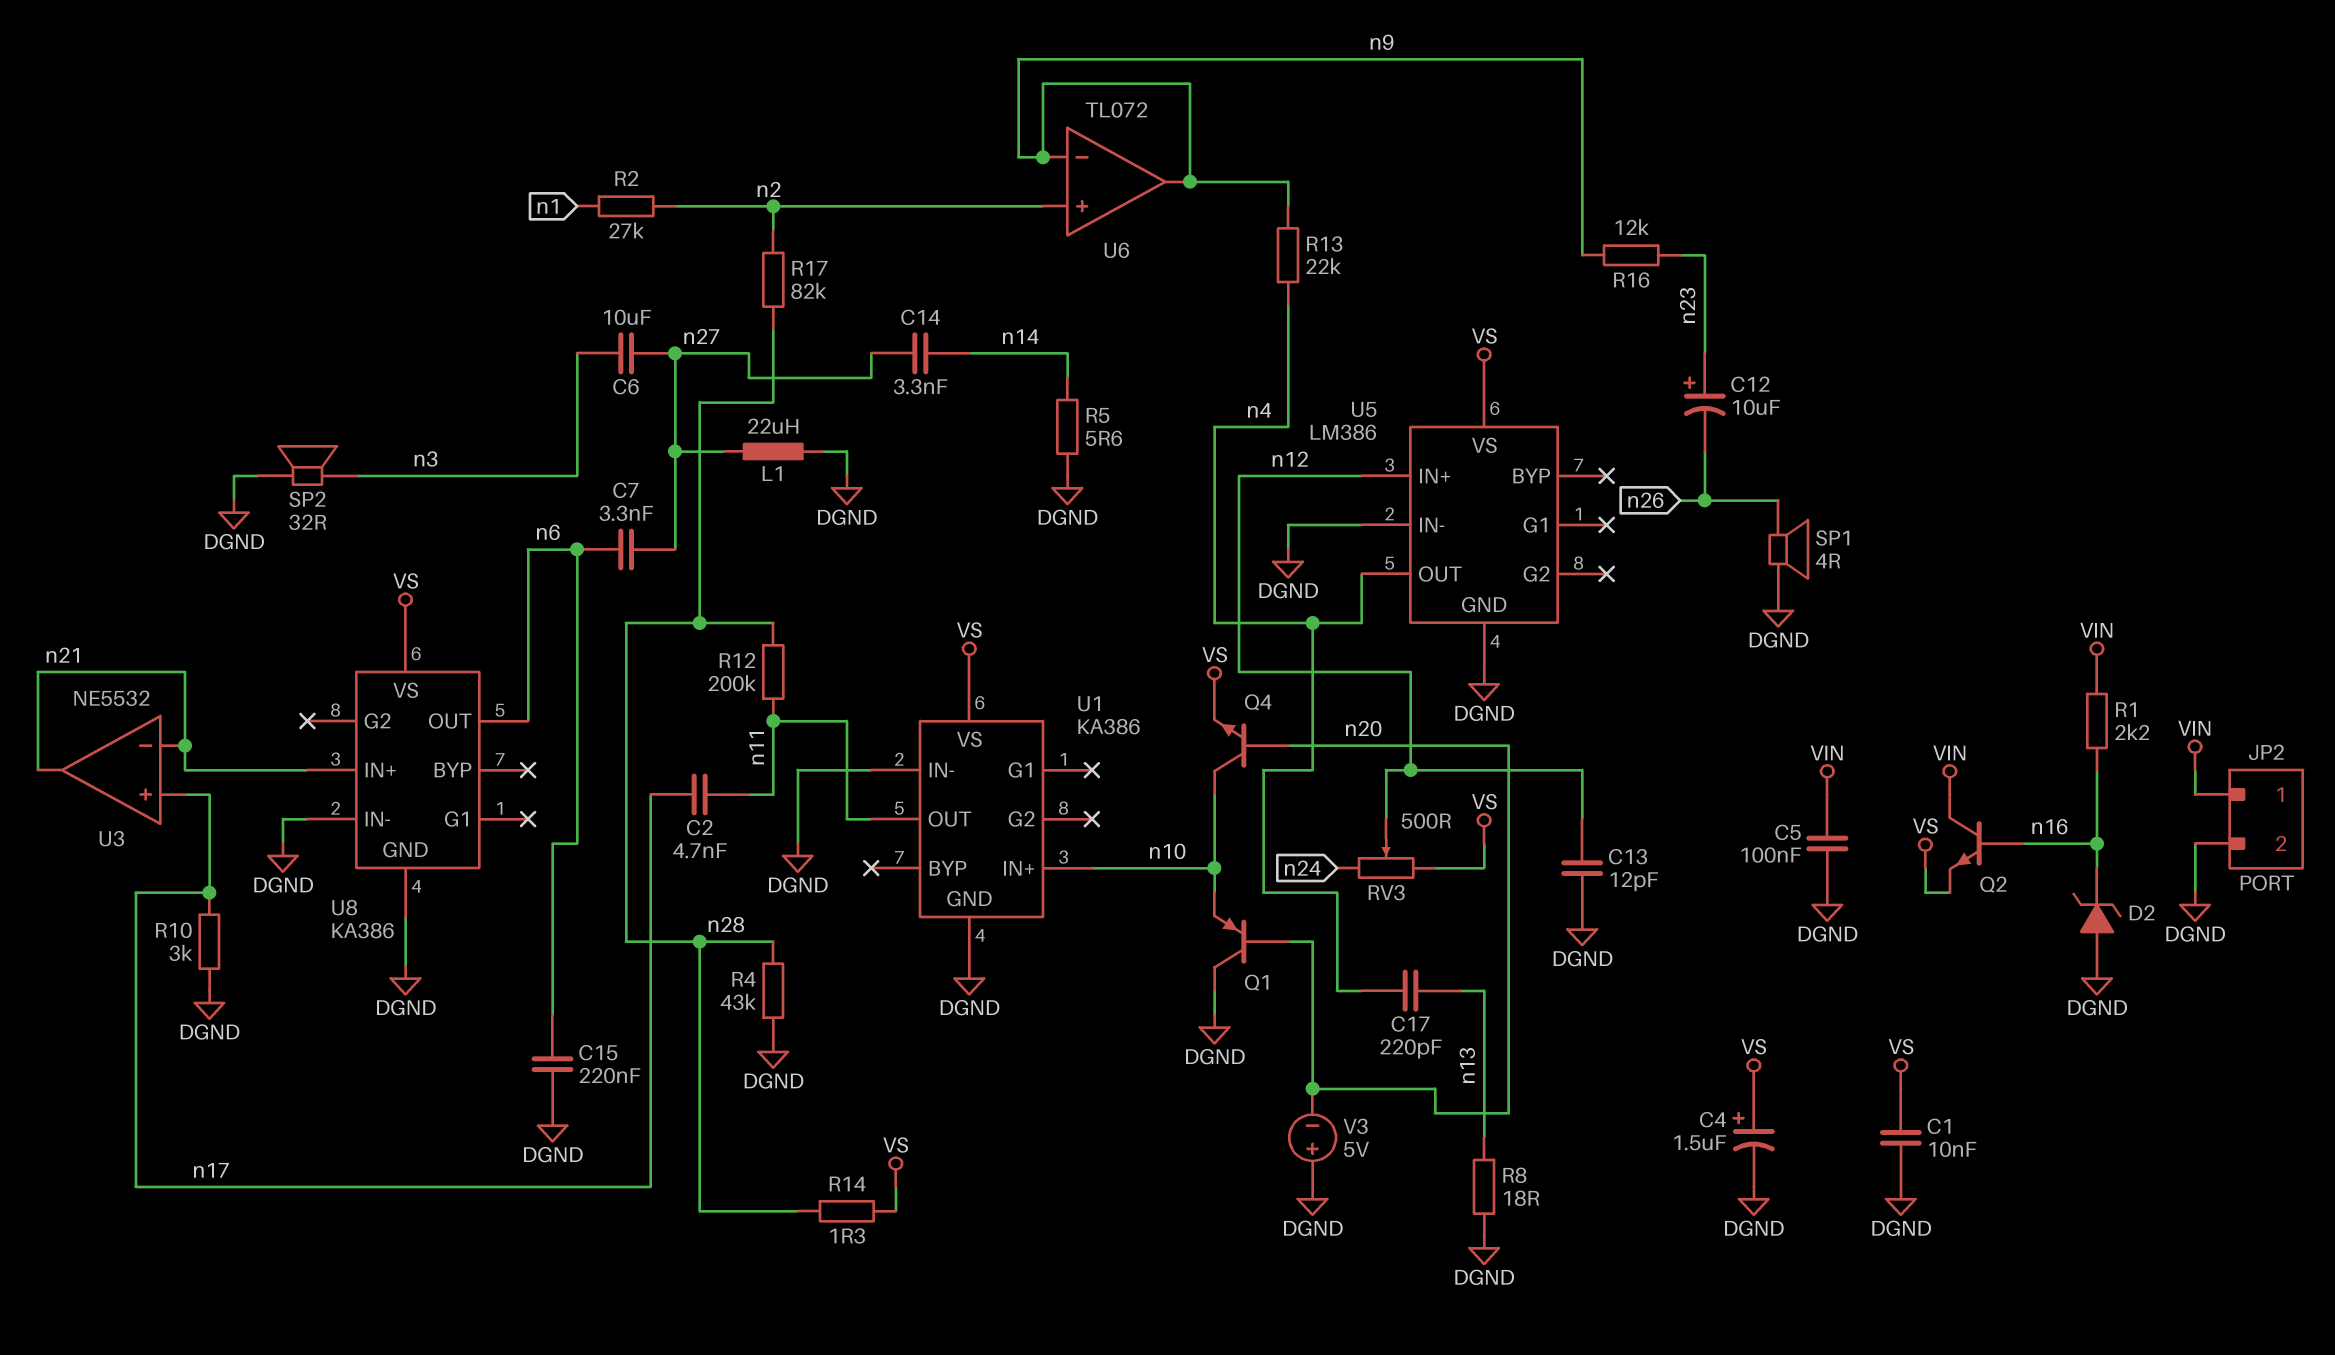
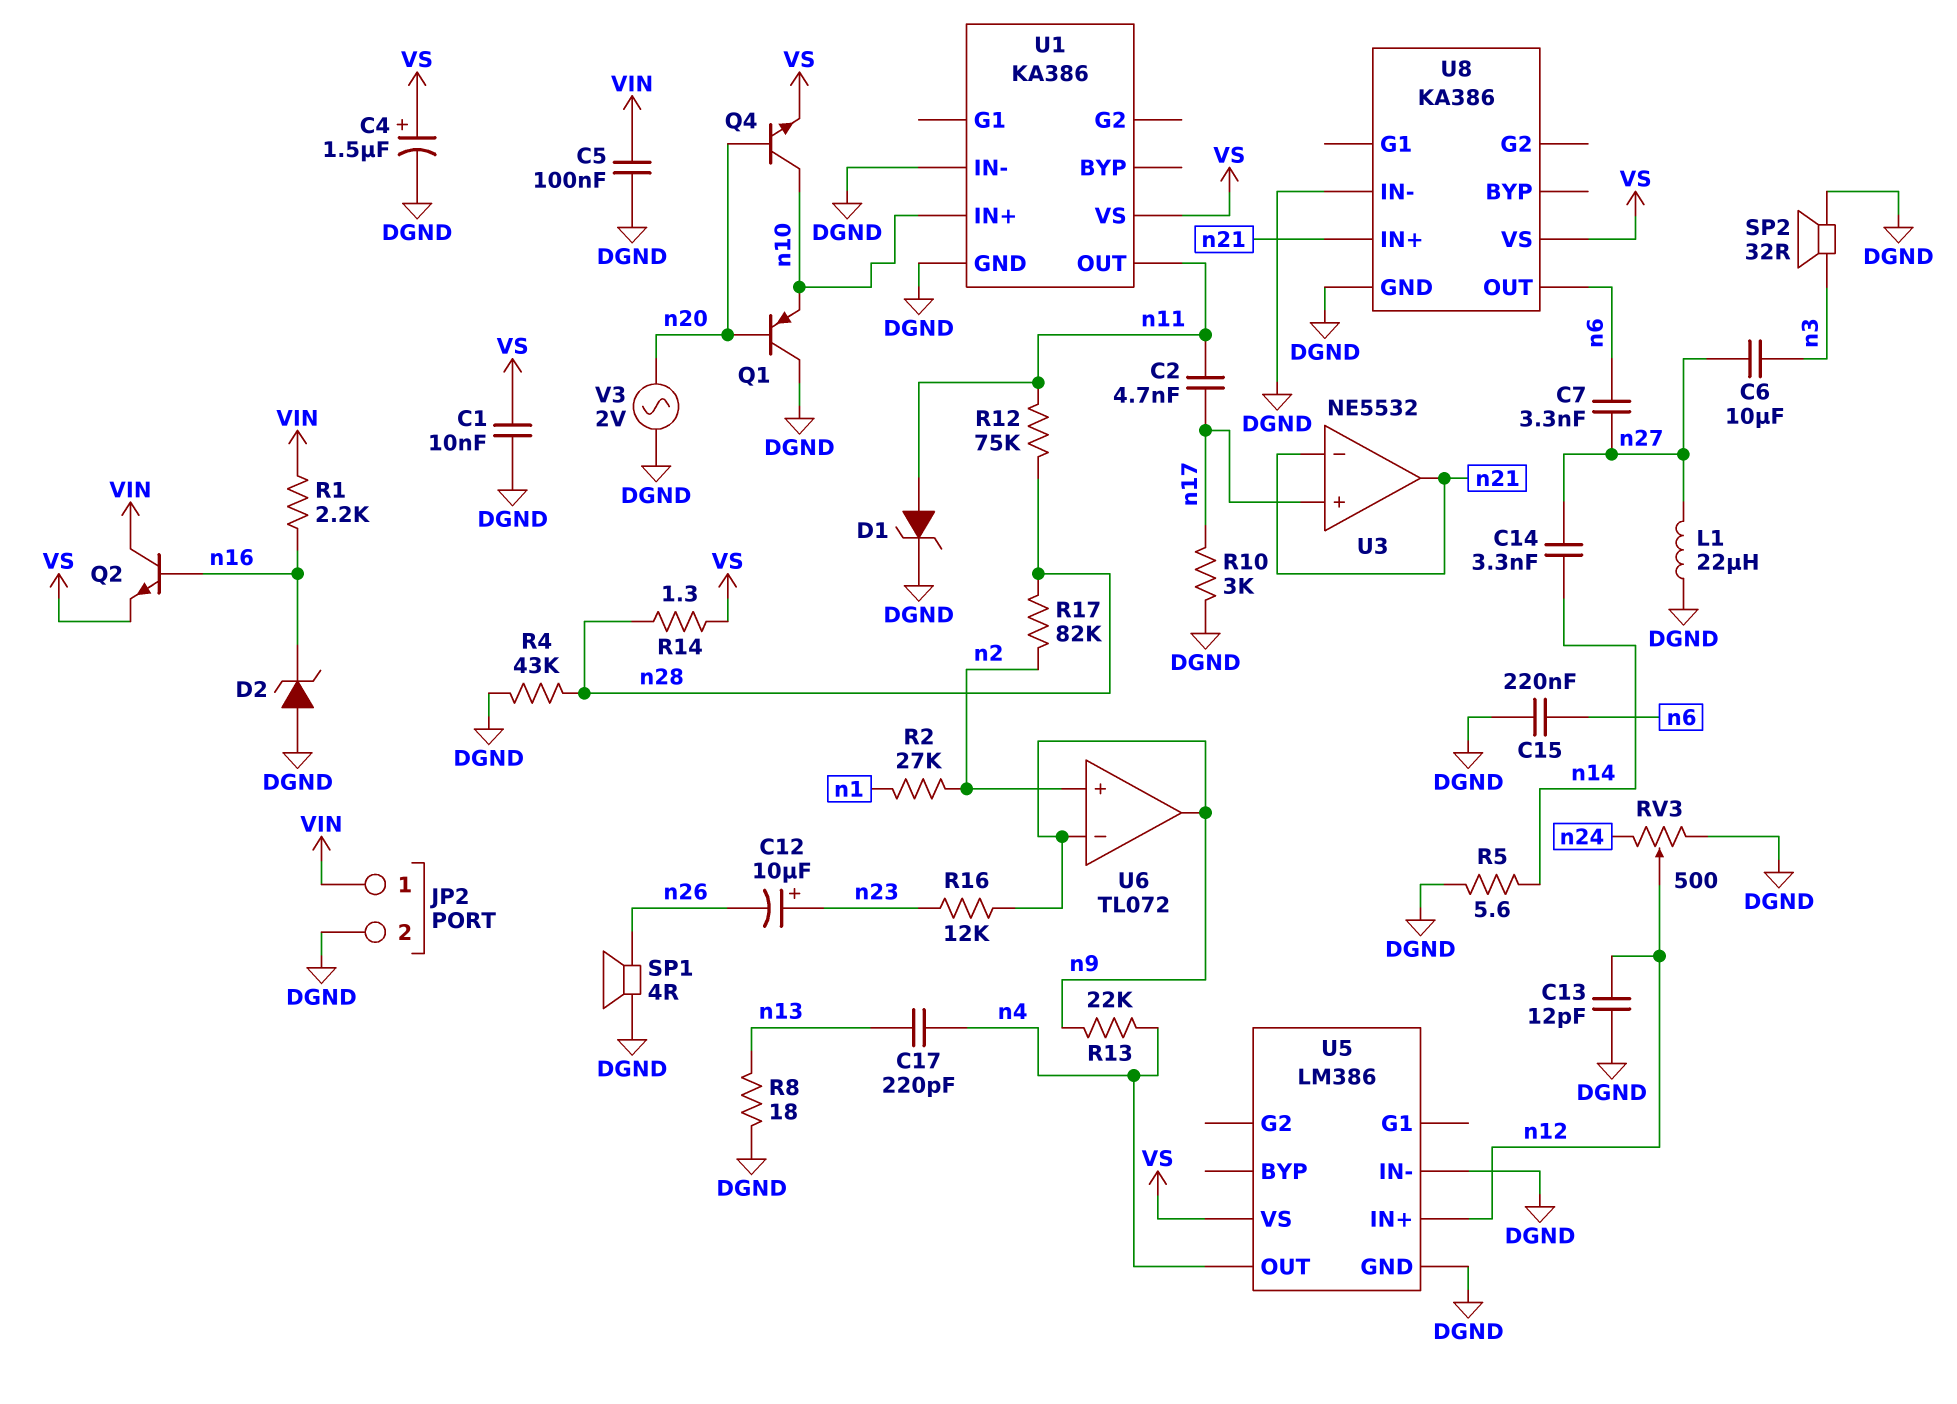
D1: none -> zener (A n11, K DGND)
R12: 200k (n11, n28) -> 75k (n11, n28)
RV3: 500 (VS, n24, wiper n12) -> 500 (DGND, n24, wiper n12)
V3: 5V (plus DGND, minus n20) -> AC 2V (DGND, n20)

